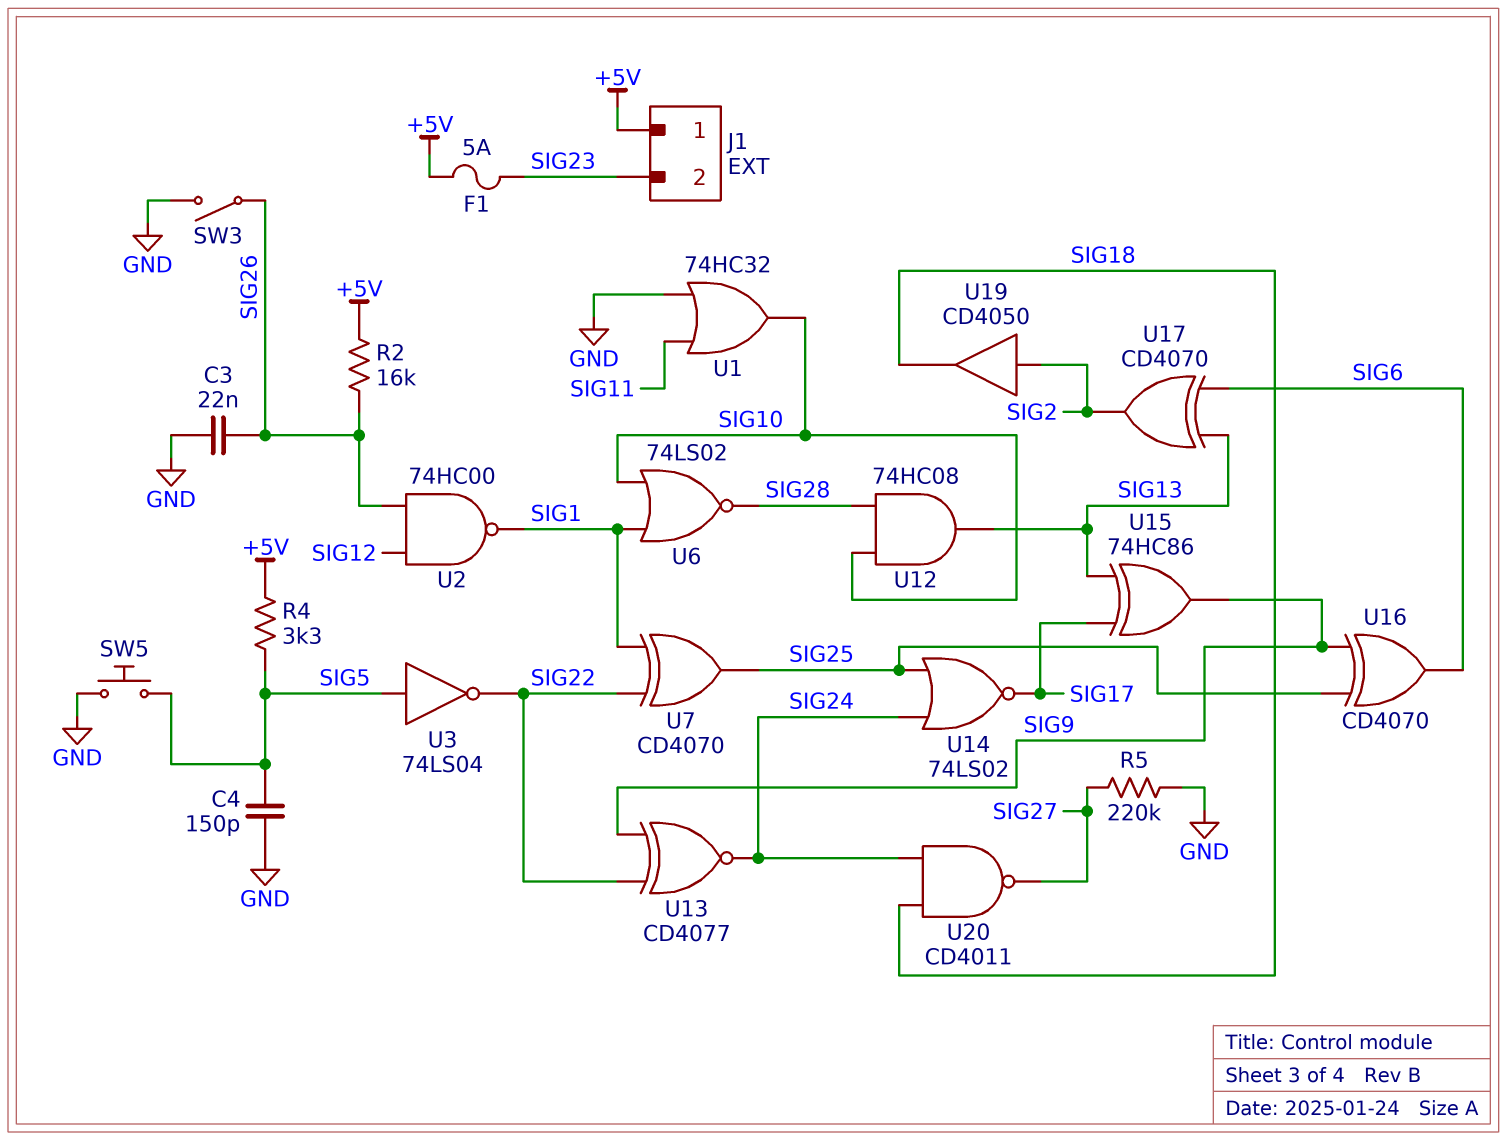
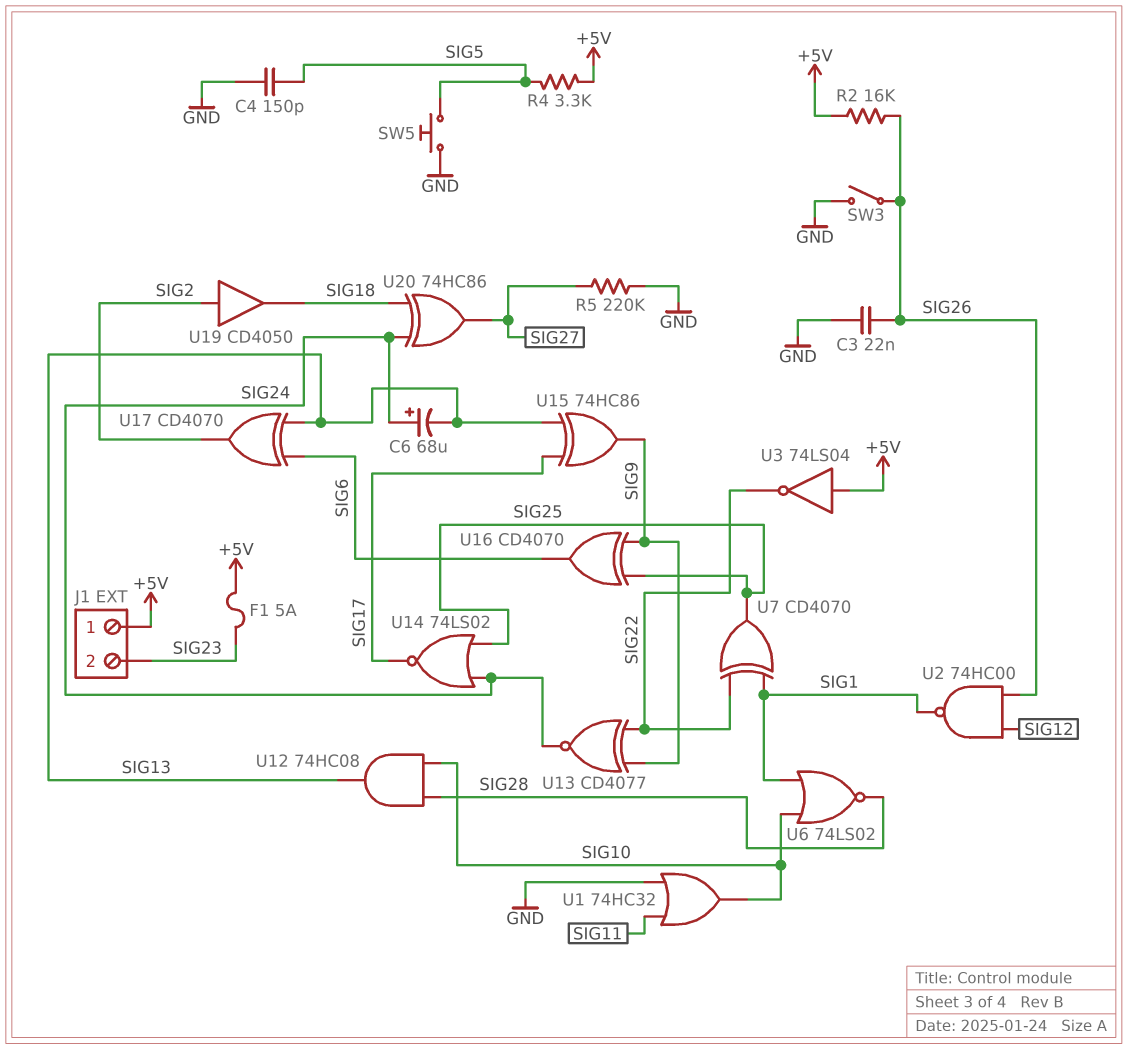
C6: none -> 68uF (plus SIG24, minus SIG13)
U3: NOT 74LS04 (in SIG5, out SIG22) -> NOT 74LS04 (in +5V, out SIG22)
U20: NAND CD4011 (in SIG18, in SIG24, out SIG27) -> XOR 74HC86 (in SIG18, in SIG24, out SIG27)

